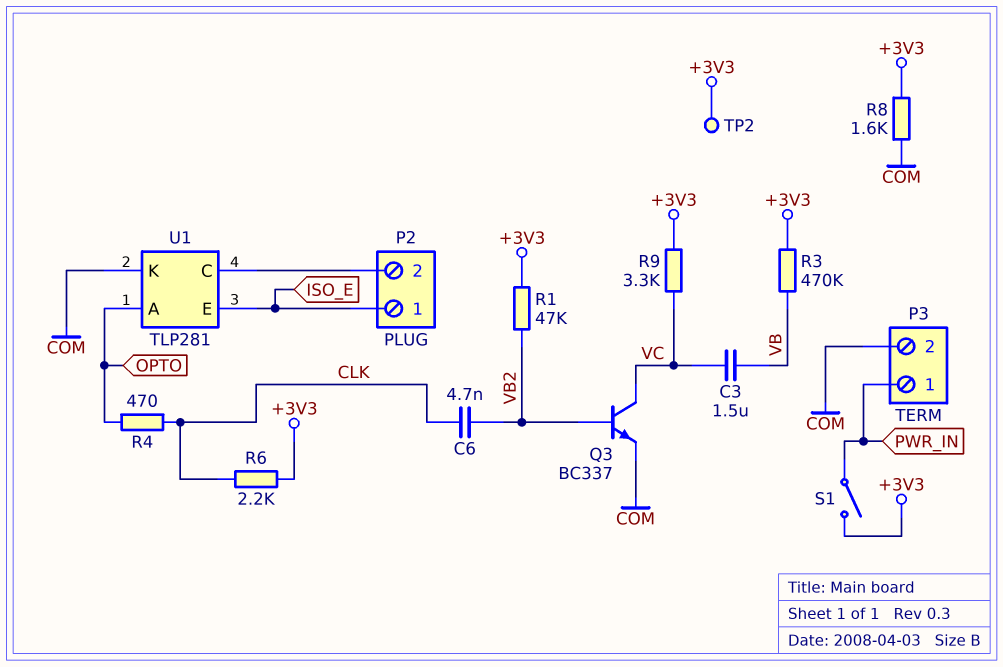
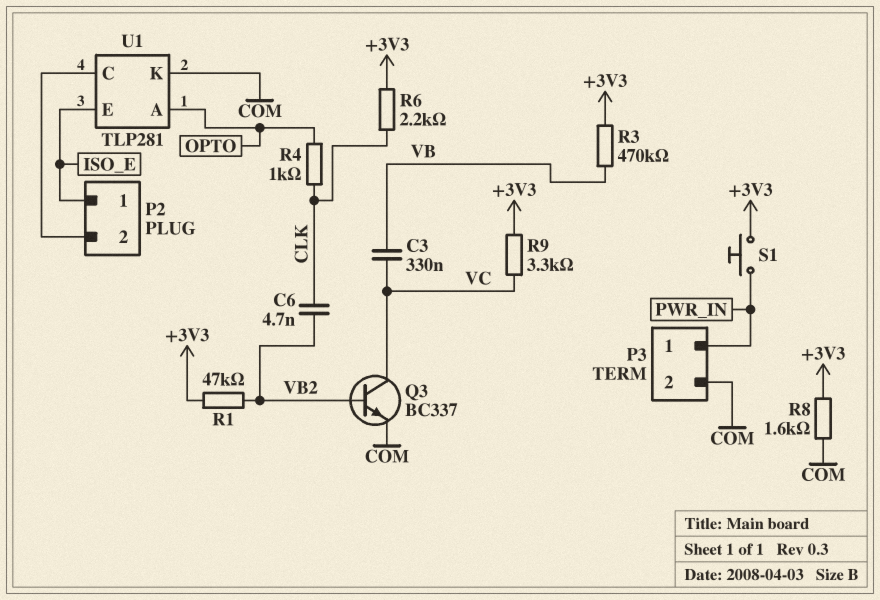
C3: 1.5uF (VB, VC) -> 330nF (VB, VC)
R4: 470 (CLK, OPTO) -> 1k (CLK, OPTO)
S1: switch (+3V3, PWR_IN) -> button (+3V3, PWR_IN)
TP2: test point (+3V3) -> none

